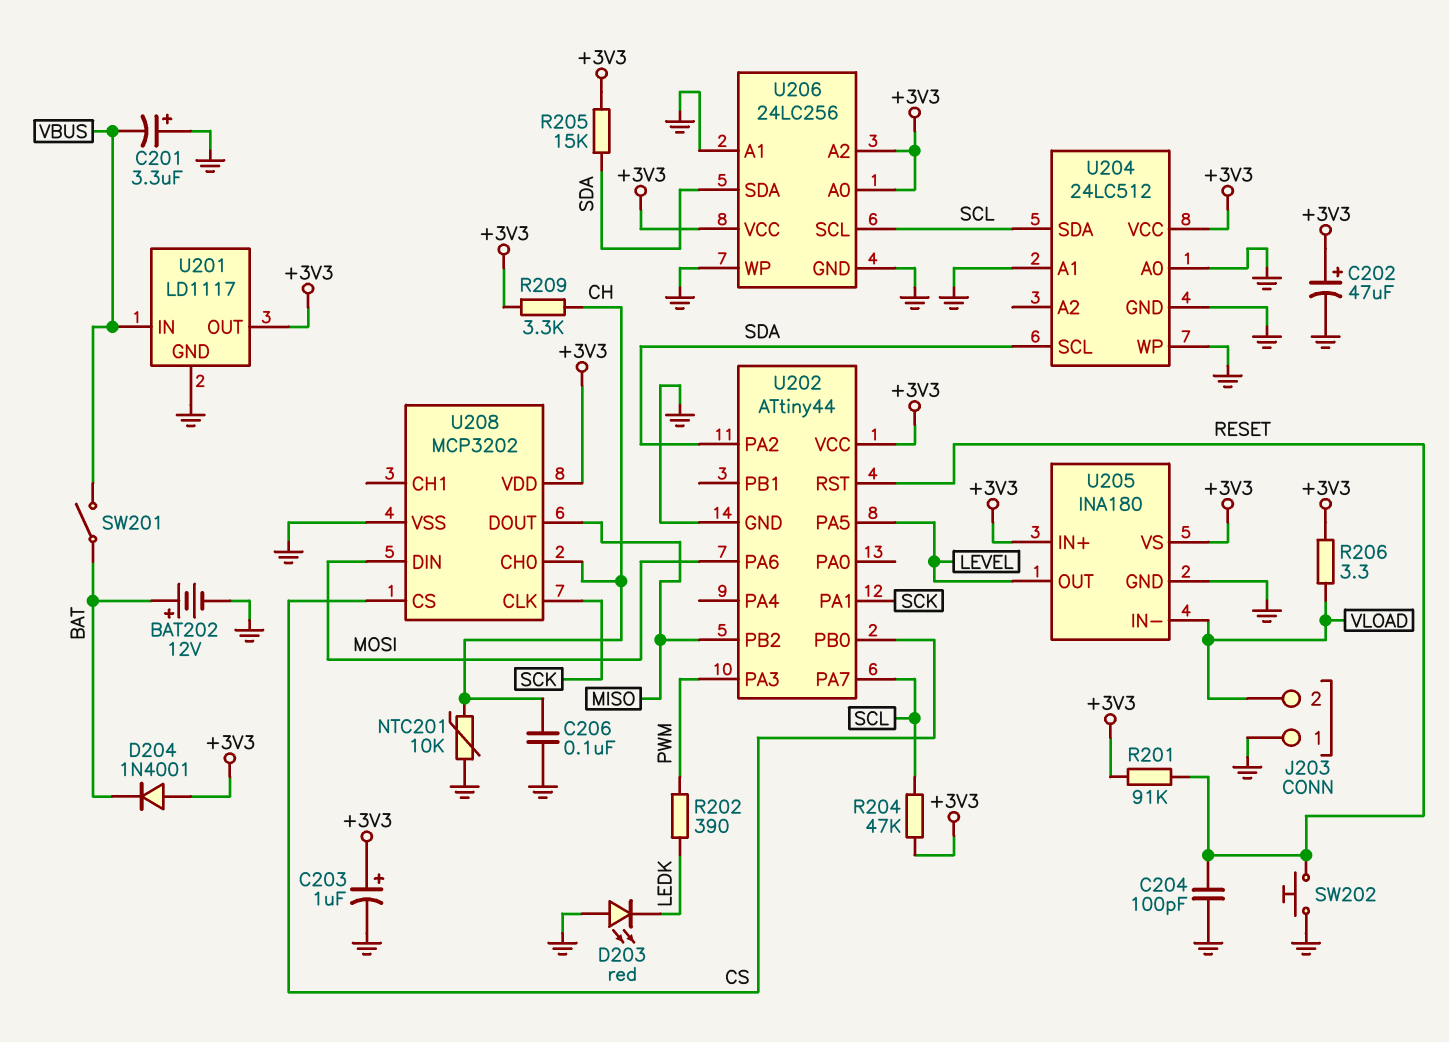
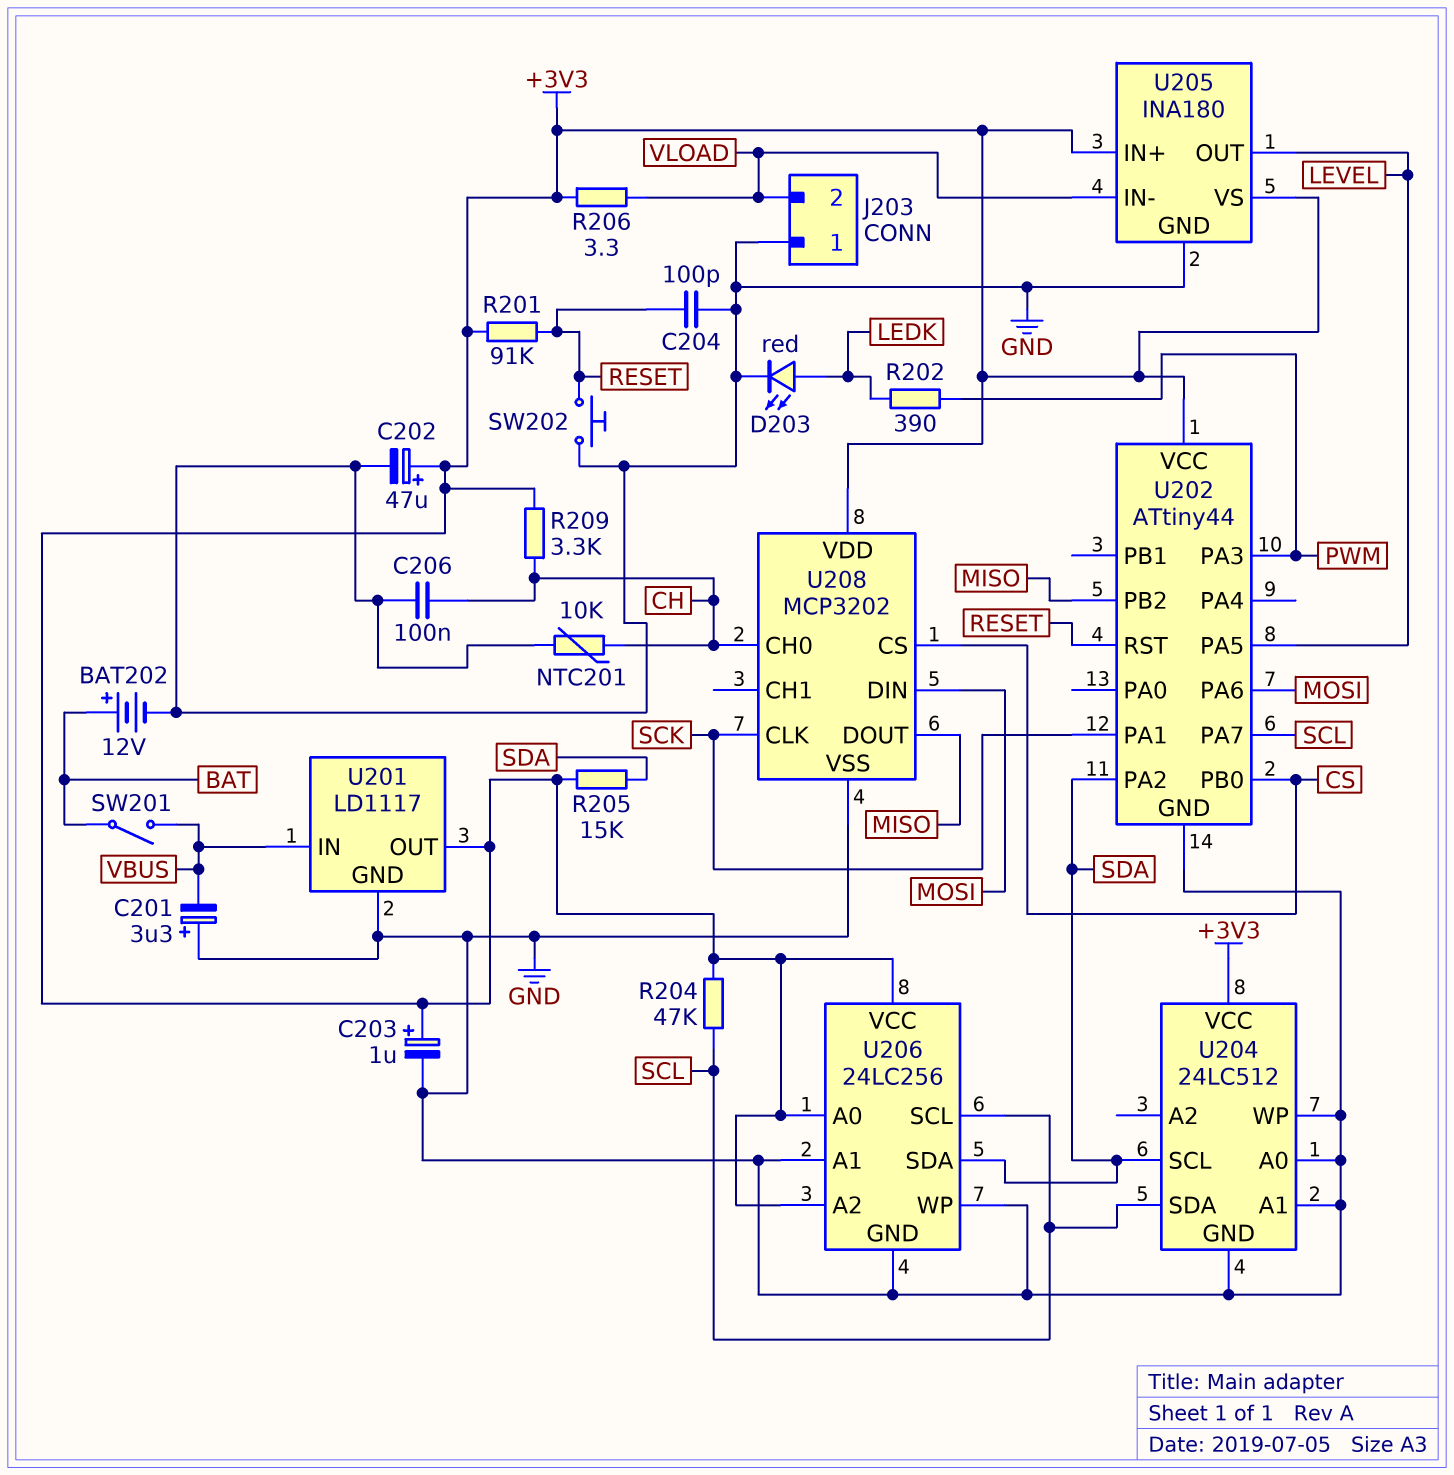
D203: LED red (A GND, K LEDK) -> LED red (A LEDK, K GND)
D204: diode 1N4001 (A +3V3, K BAT) -> none

